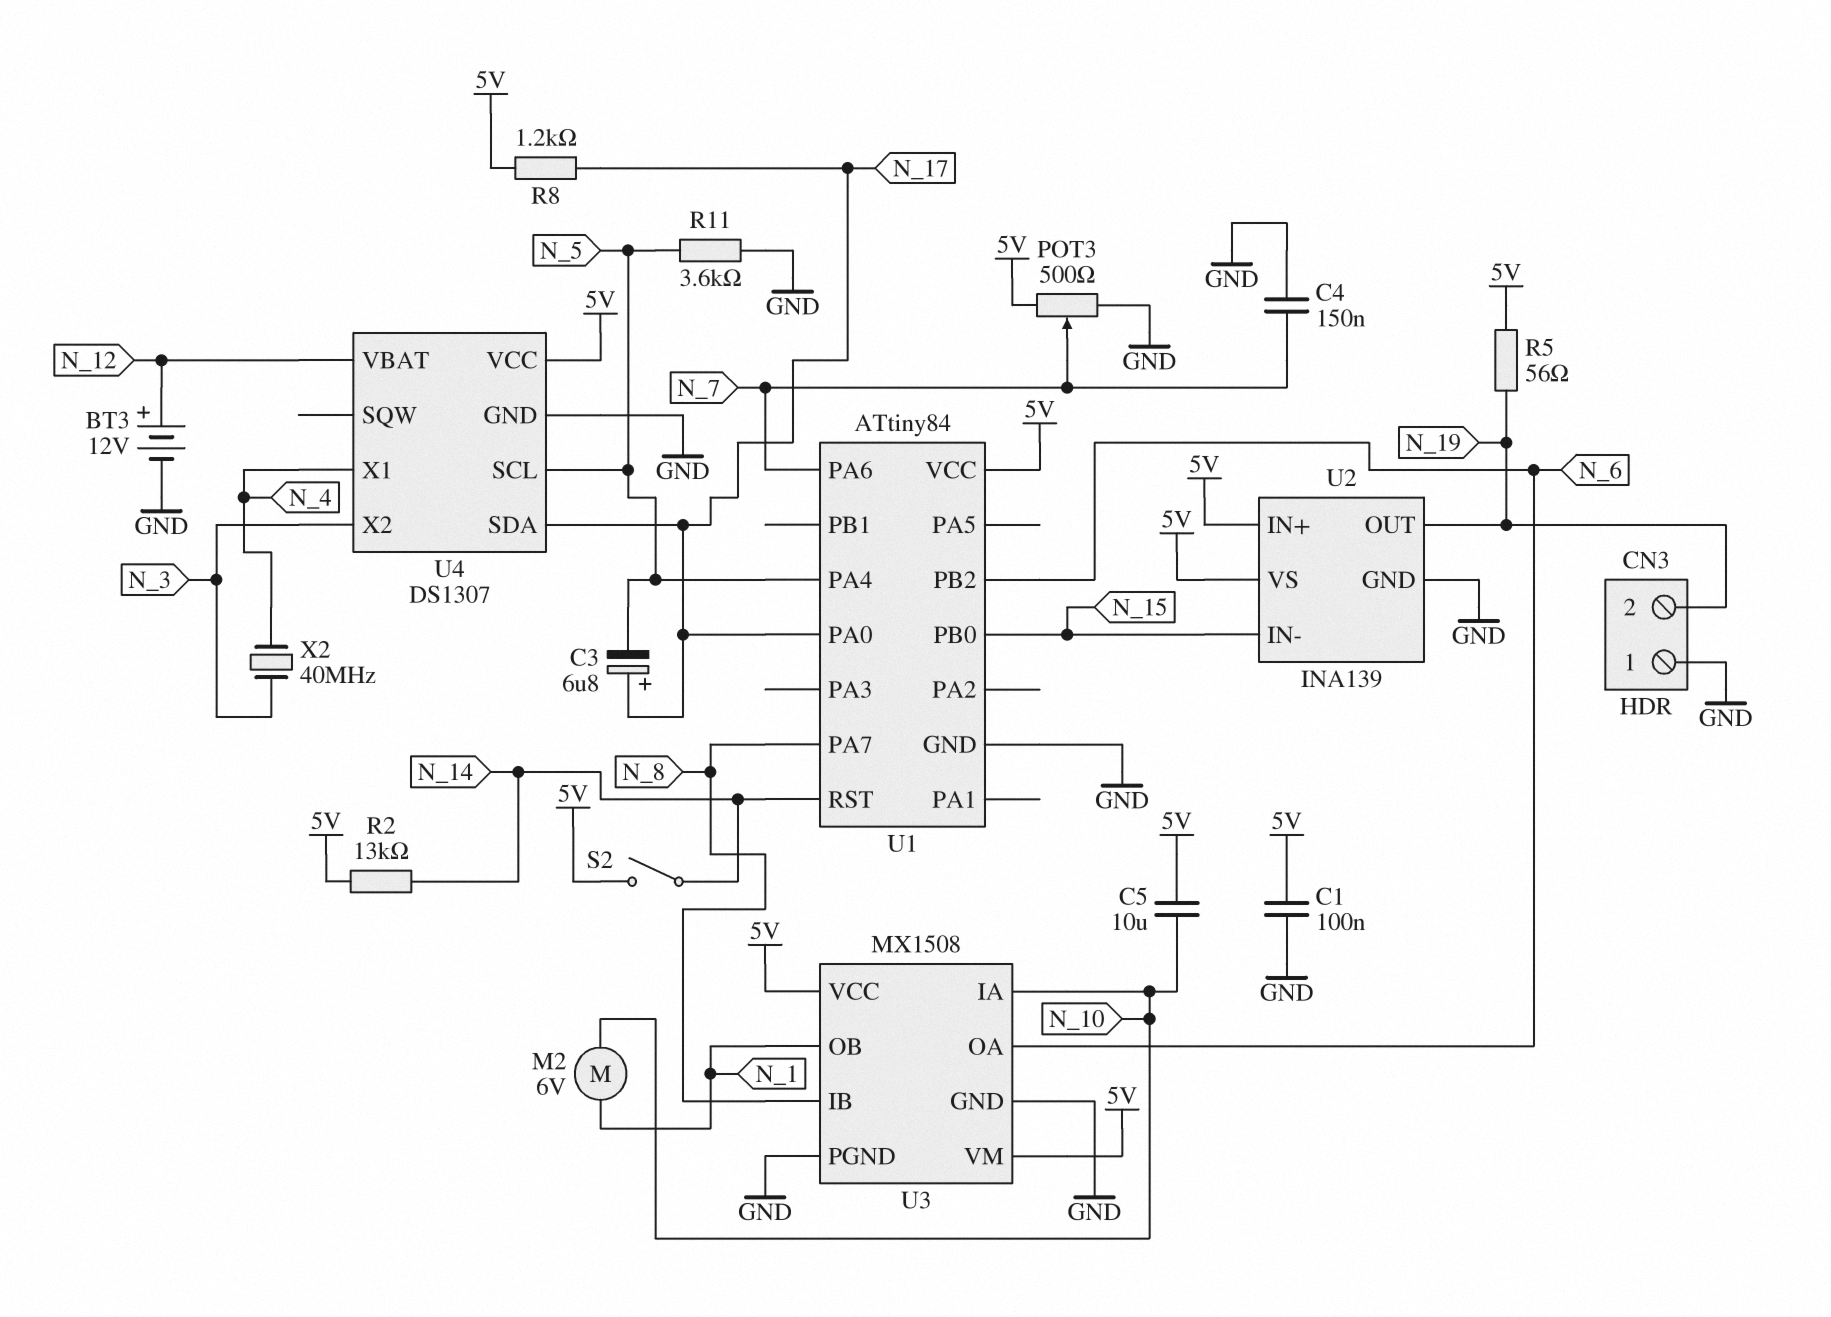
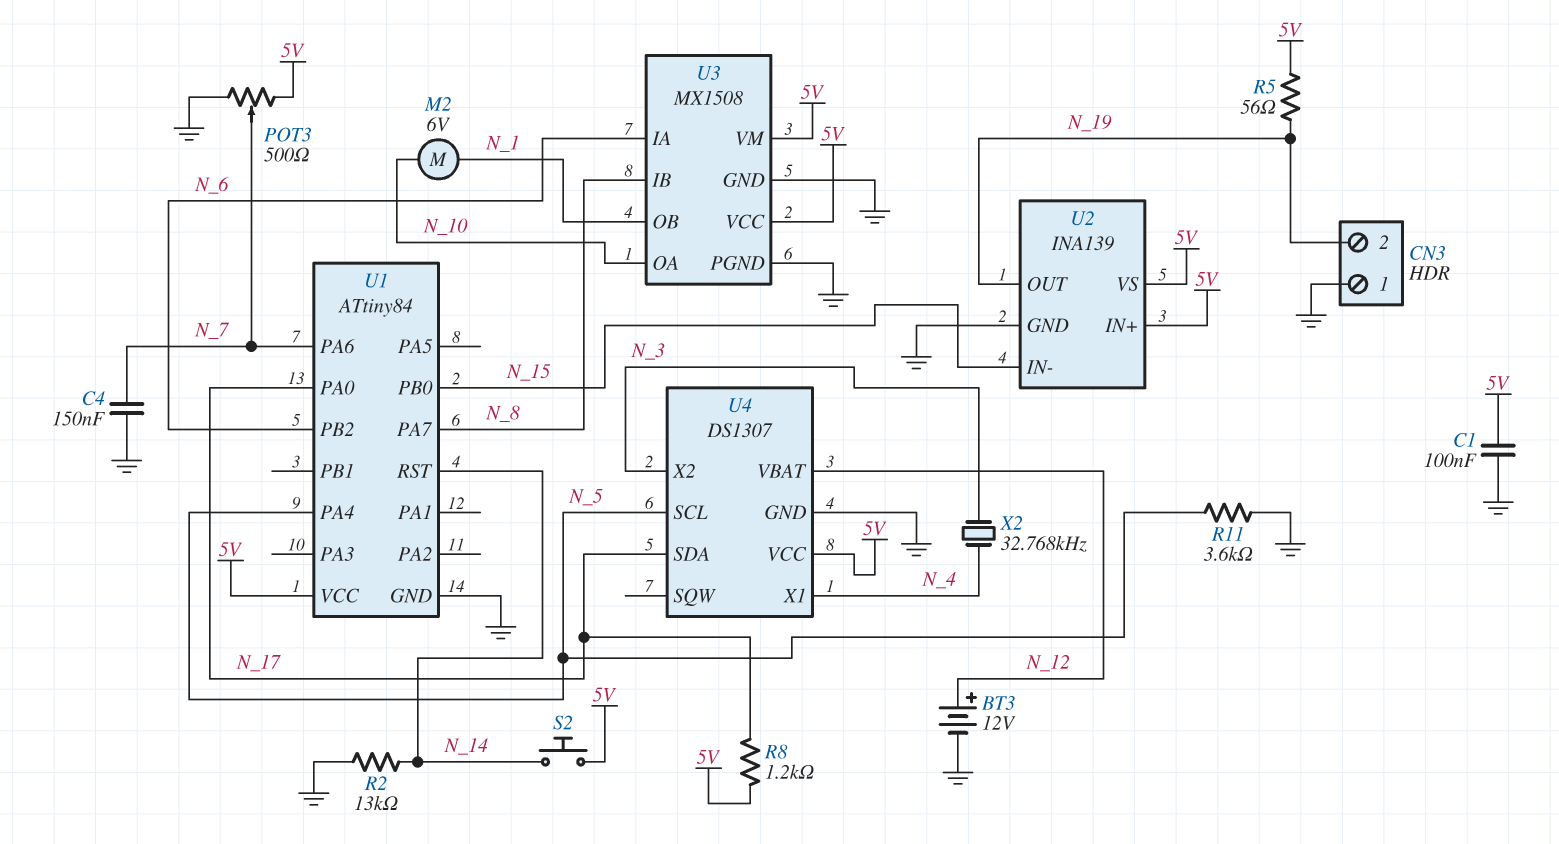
C3: 6.8uF (plus N_17, minus N_5) -> none
C5: 10uF (5V, N_10) -> none
R2: 13k (5V, N_14) -> 13k (GND, N_14)
S2: switch (5V, N_14) -> button (5V, N_14)
U3 pin IA: N_10 -> N_6
U3 pin OA: N_6 -> N_10
X2: 40MHz (N_3, N_4) -> 32.768kHz (N_3, N_4)

